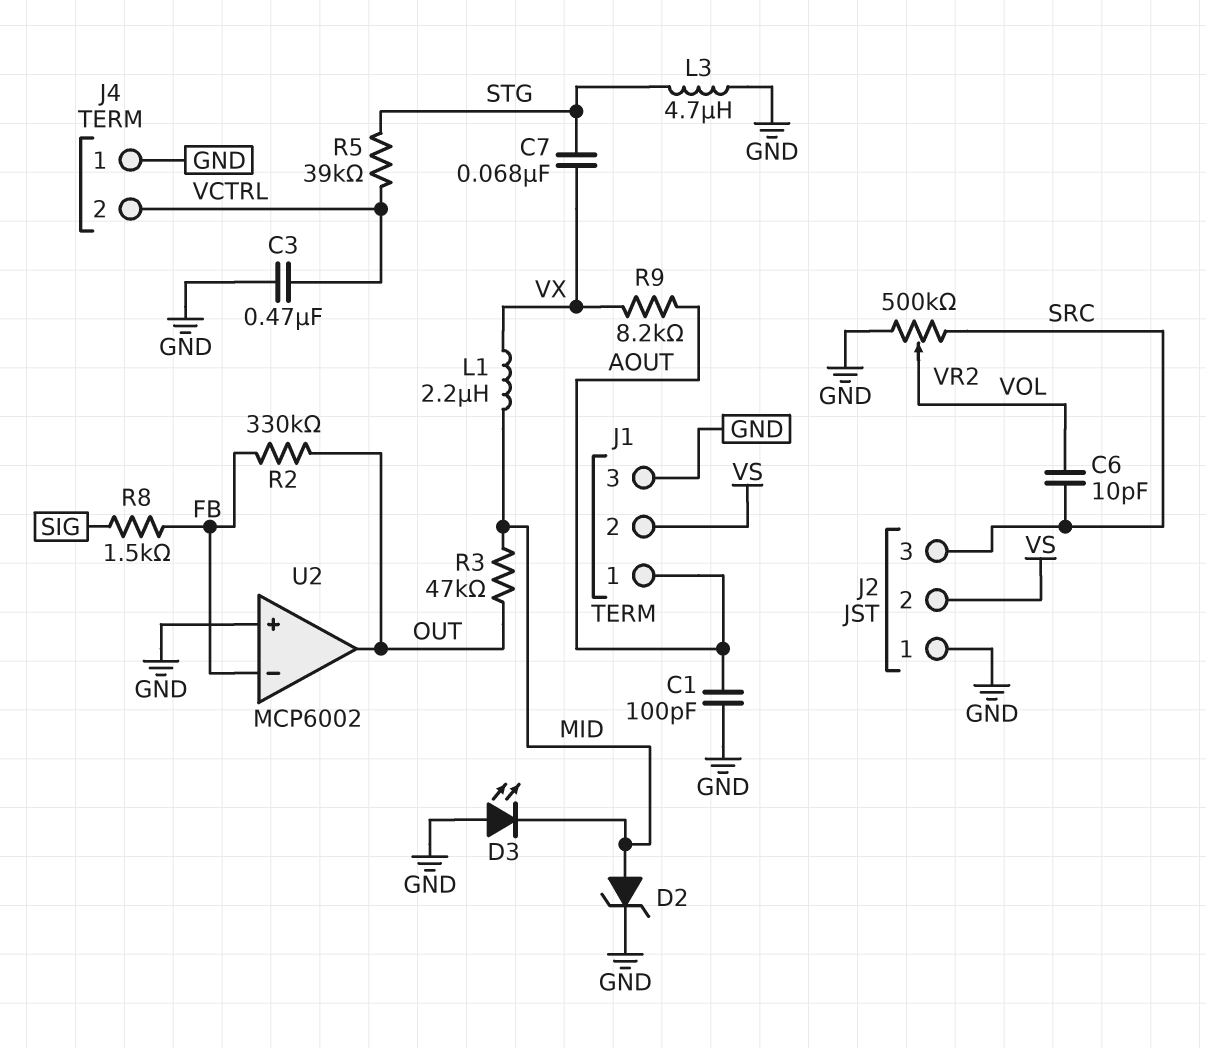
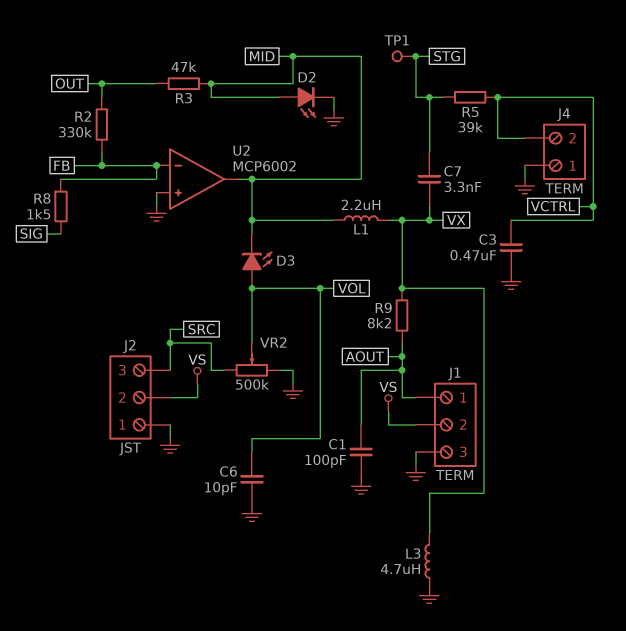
C6: 10pF (SRC, VOL) -> 10pF (GND, VOL)
C7: 68nF (STG, VX) -> 3.3nF (STG, VX)
D2: zener (A MID, K GND) -> LED (A MID, K GND)
D3: LED (A GND, K MID) -> LED (A VOL, K MID)
L3: 4.7uH (GND, STG) -> 4.7uH (GND, VX)
TP1: none -> test point (STG)
U2 pin out: OUT -> MID

